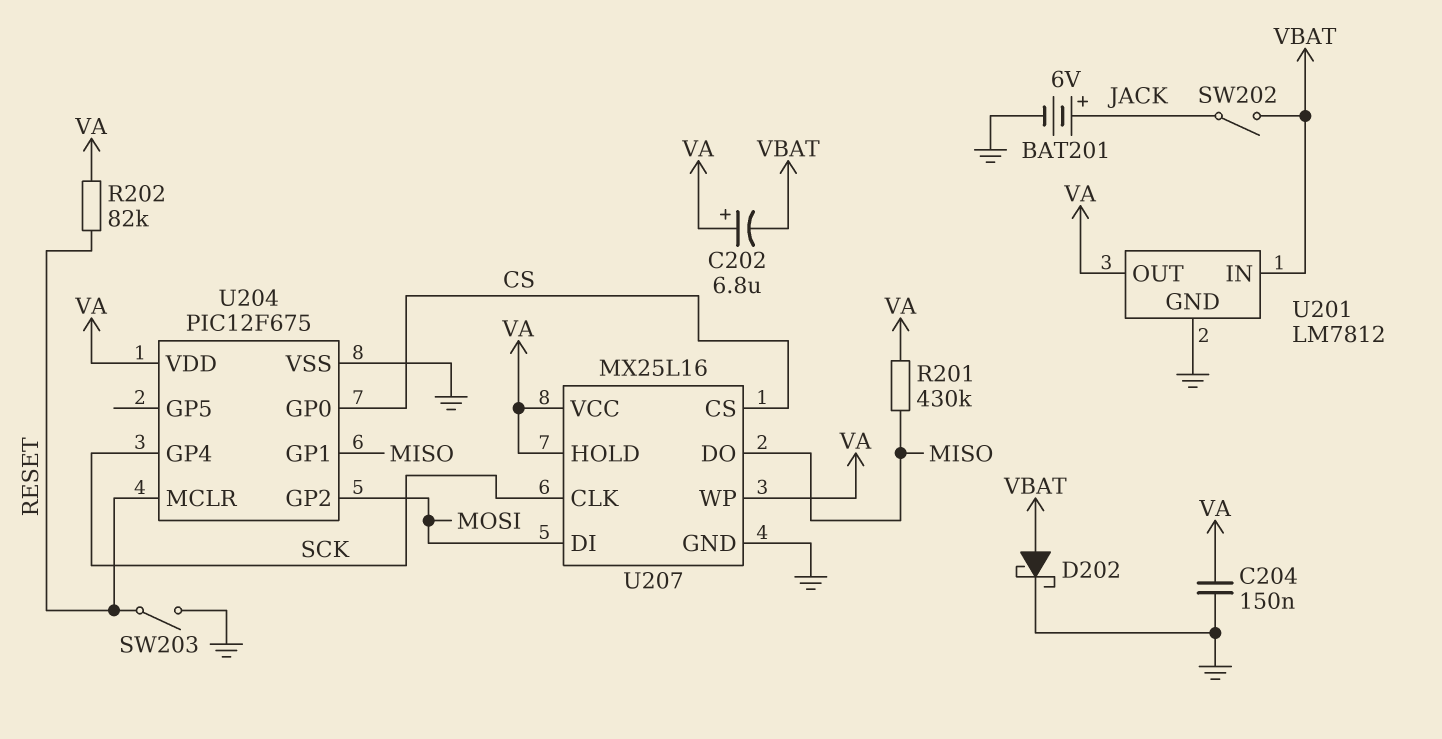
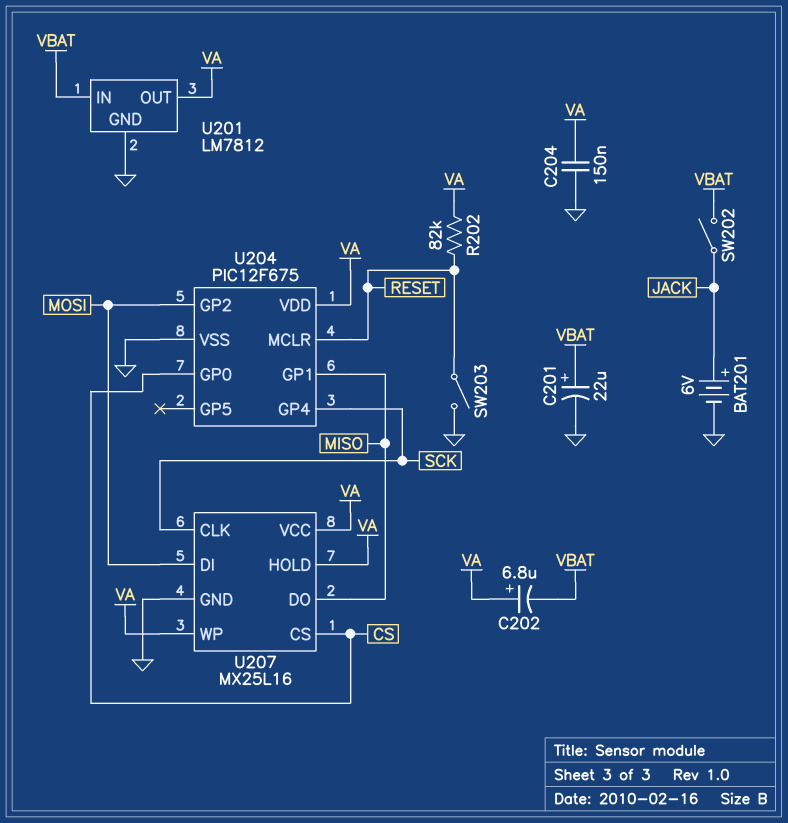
C201: none -> 22uF (plus VBAT, minus GND)
D202: schottky (A VBAT, K GND) -> none
R201: 430k (MISO, VA) -> none

